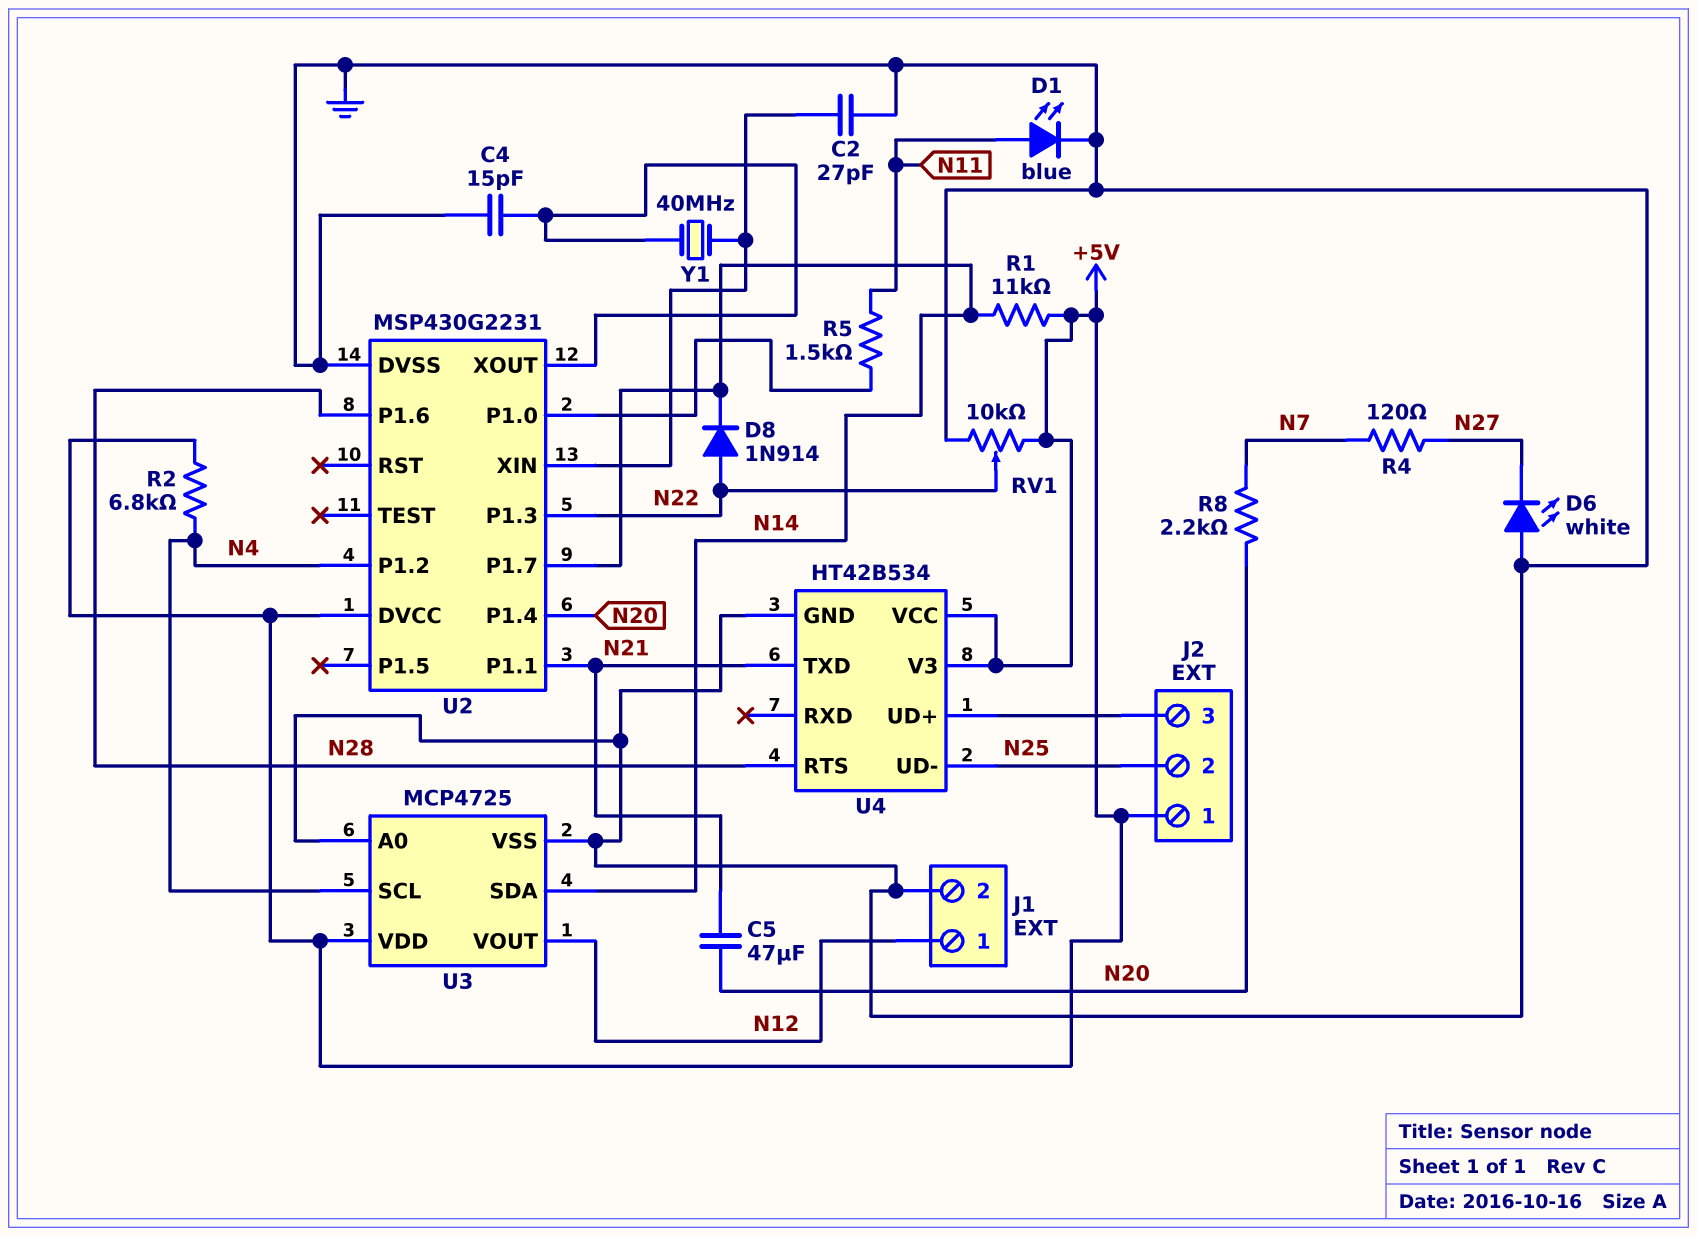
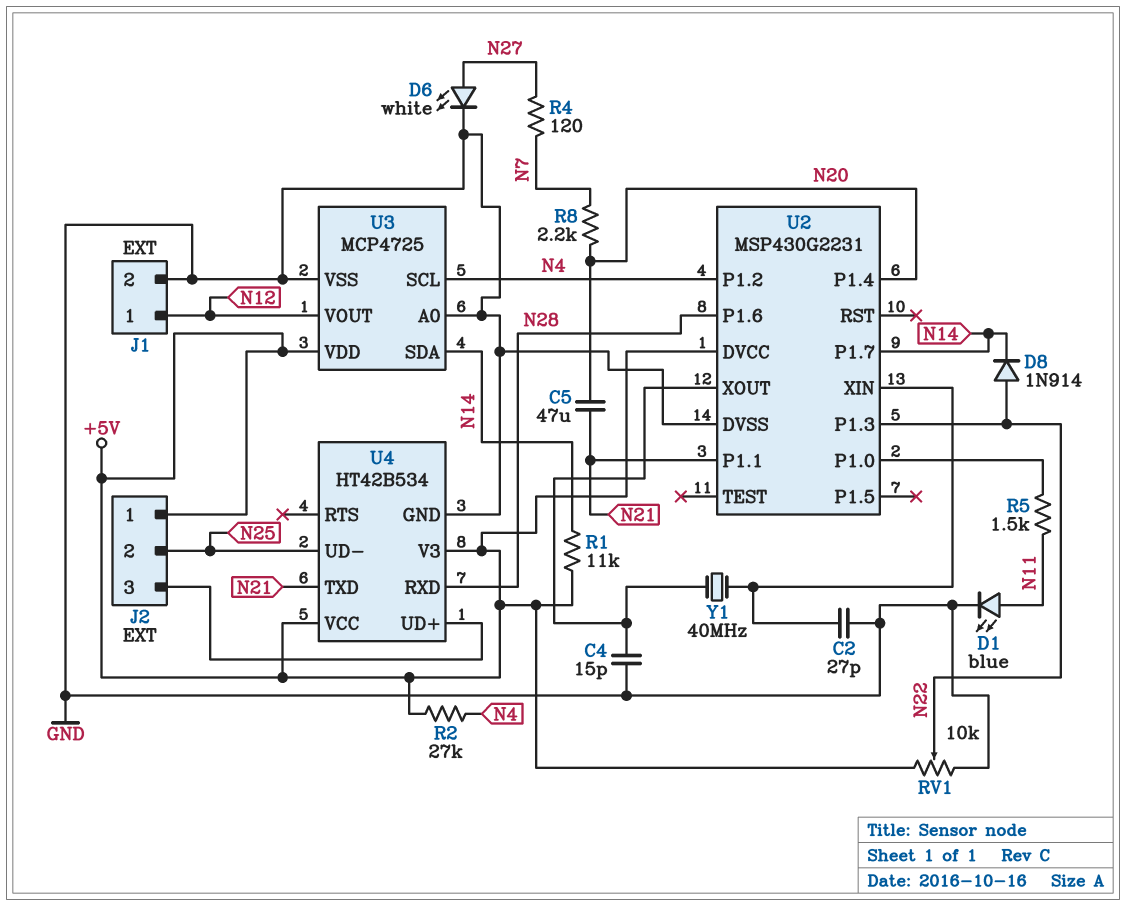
D6: LED white (A GND, K N27) -> LED white (A N27, K GND)
R2: 6.8k (+5V, N4) -> 27k (+5V, N4)
U4 pin RTS: N28 -> none
U4 pin RXD: none -> N28

